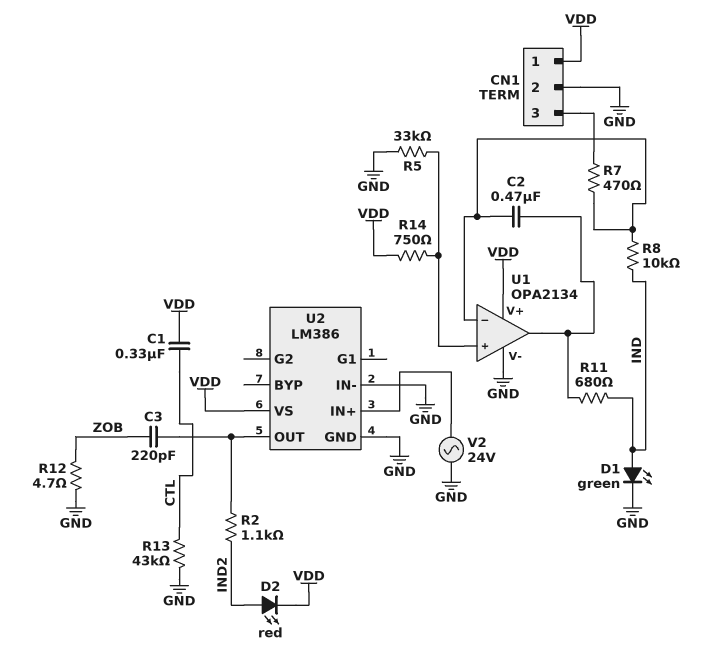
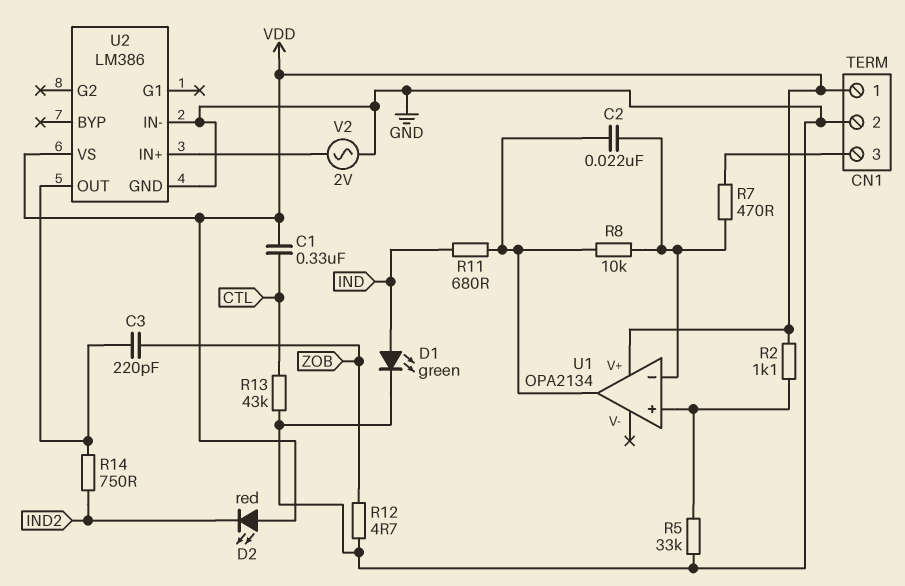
C2: 470nF (U1/in-, U1/out) -> 22nF (U1/in-, U1/out)
D2: LED red (A IND2, K VDD) -> LED red (A VDD, K IND2)
R2: 1.1k (IND2, U2/OUT) -> 1.1k (U1/in+, VDD)
R8: 10k (IND, U1/in-) -> 10k (U1/in-, U1/out)
R14: 750 (U1/in+, VDD) -> 750 (IND2, U2/OUT)
U1 pin V-: GND -> none
V2: AC 24V (GND, U2/IN+) -> AC 2V (GND, U2/IN+)

